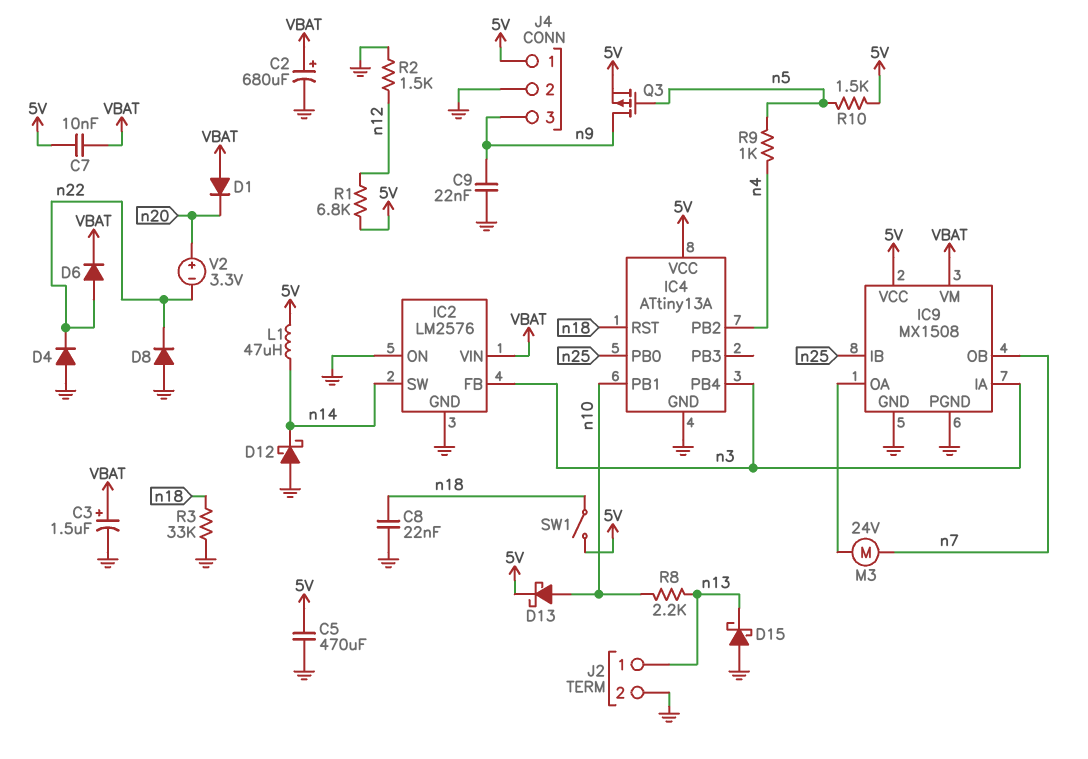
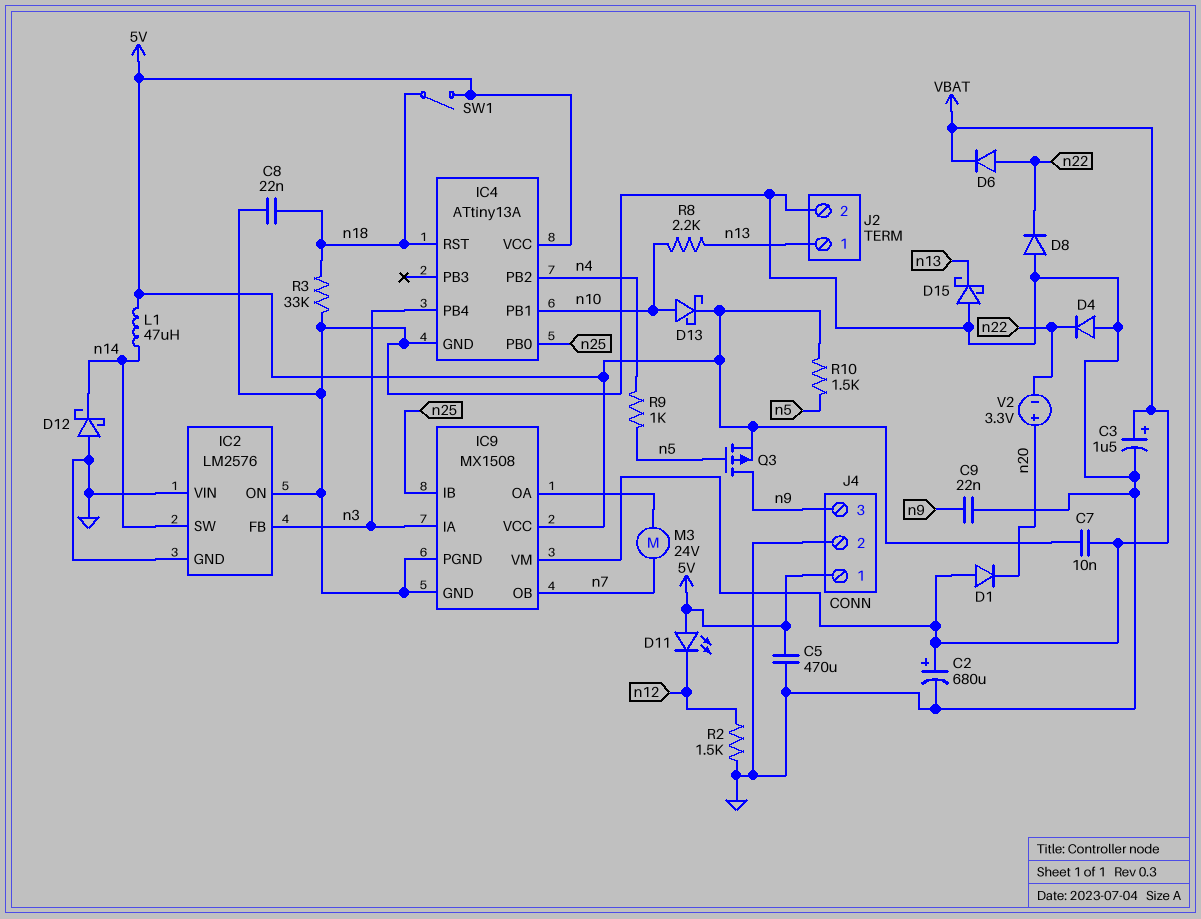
D11: none -> LED (A 5V, K n12)
IC2 pin VIN: VBAT -> GND
R1: 6.8k (5V, n12) -> none

